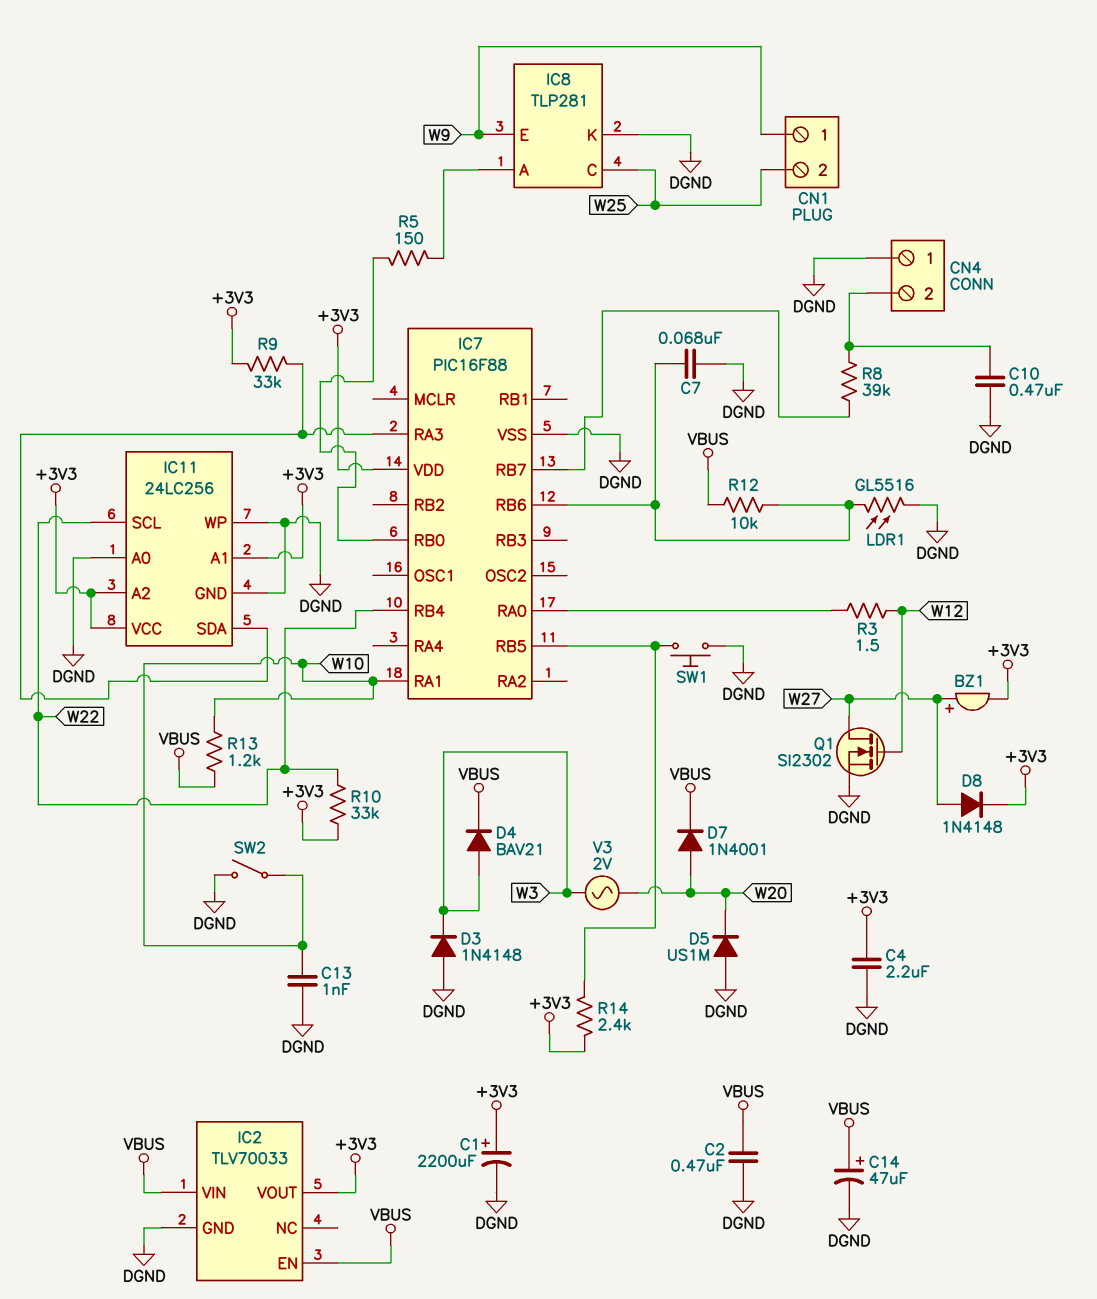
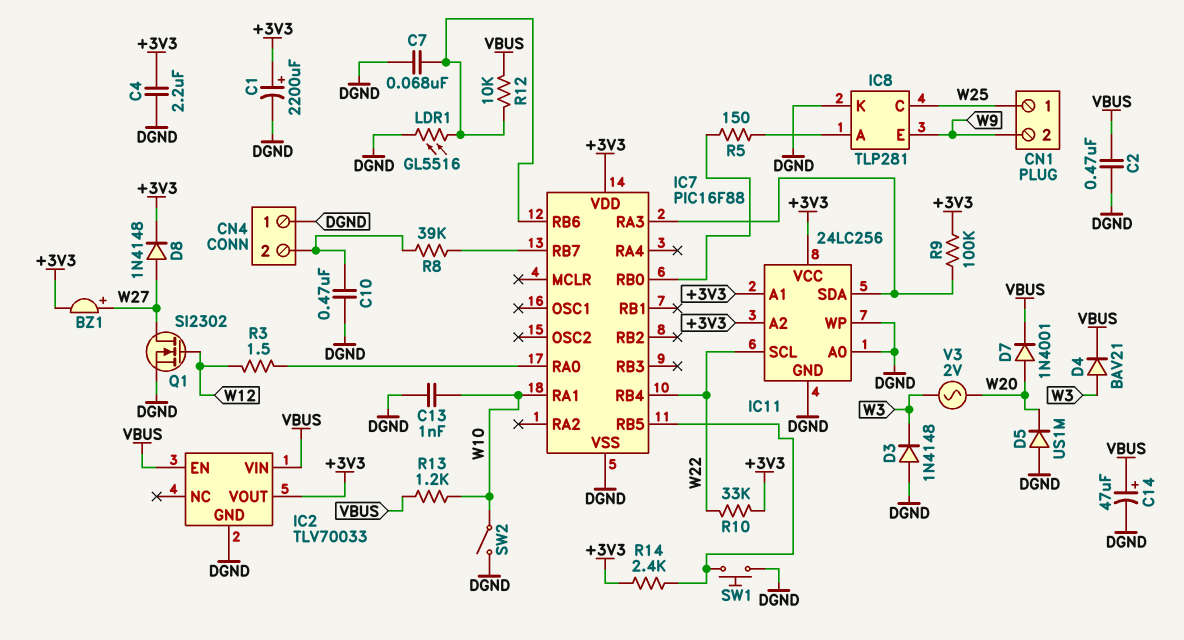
CN1 pin 1: W9 -> W25
CN1 pin 2: W25 -> W9
R9: 33k (+3V3, IC7/RA3) -> 100k (+3V3, IC7/RA3)

